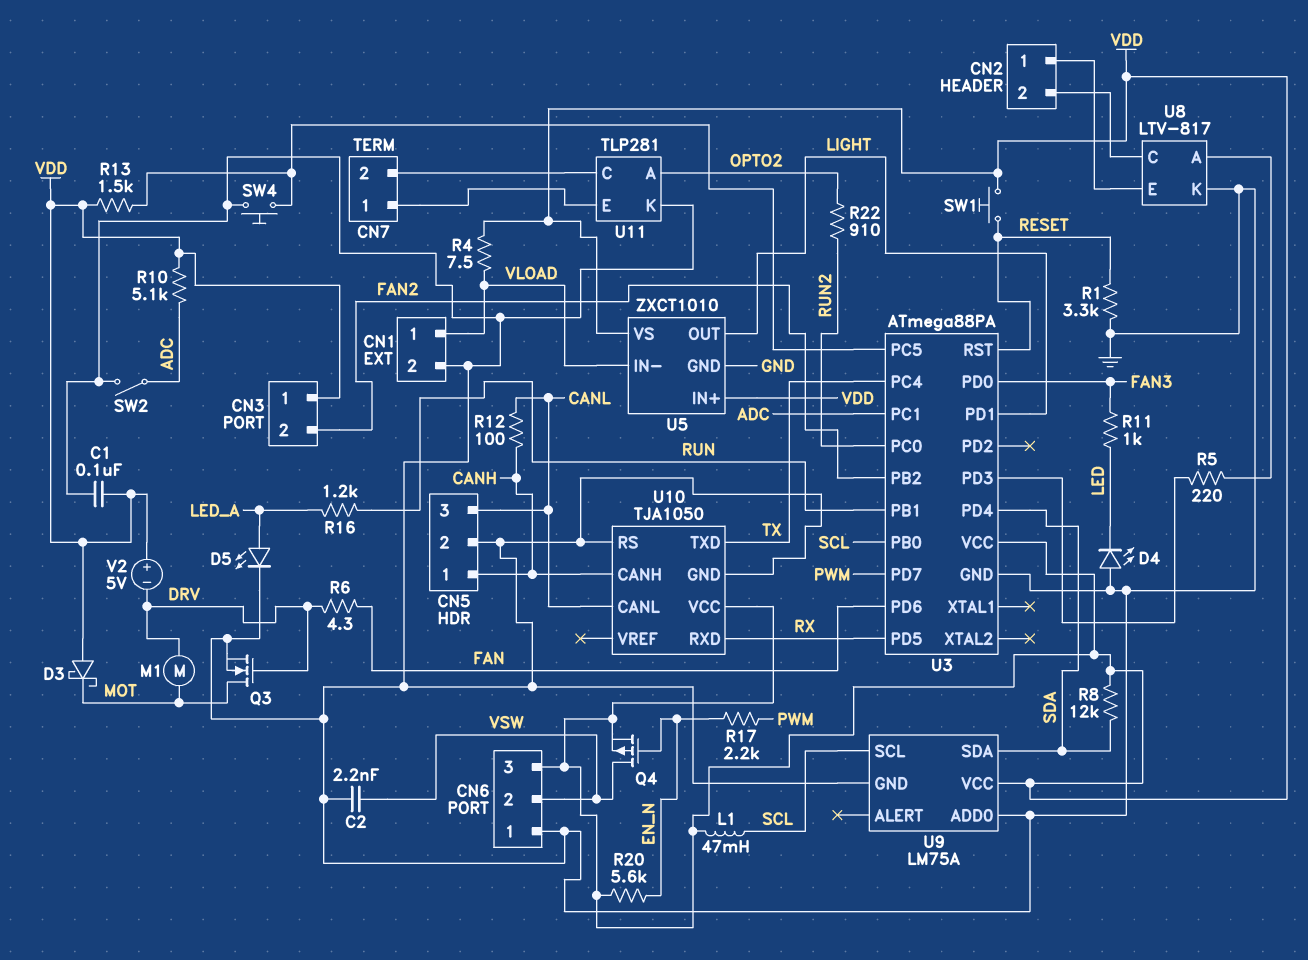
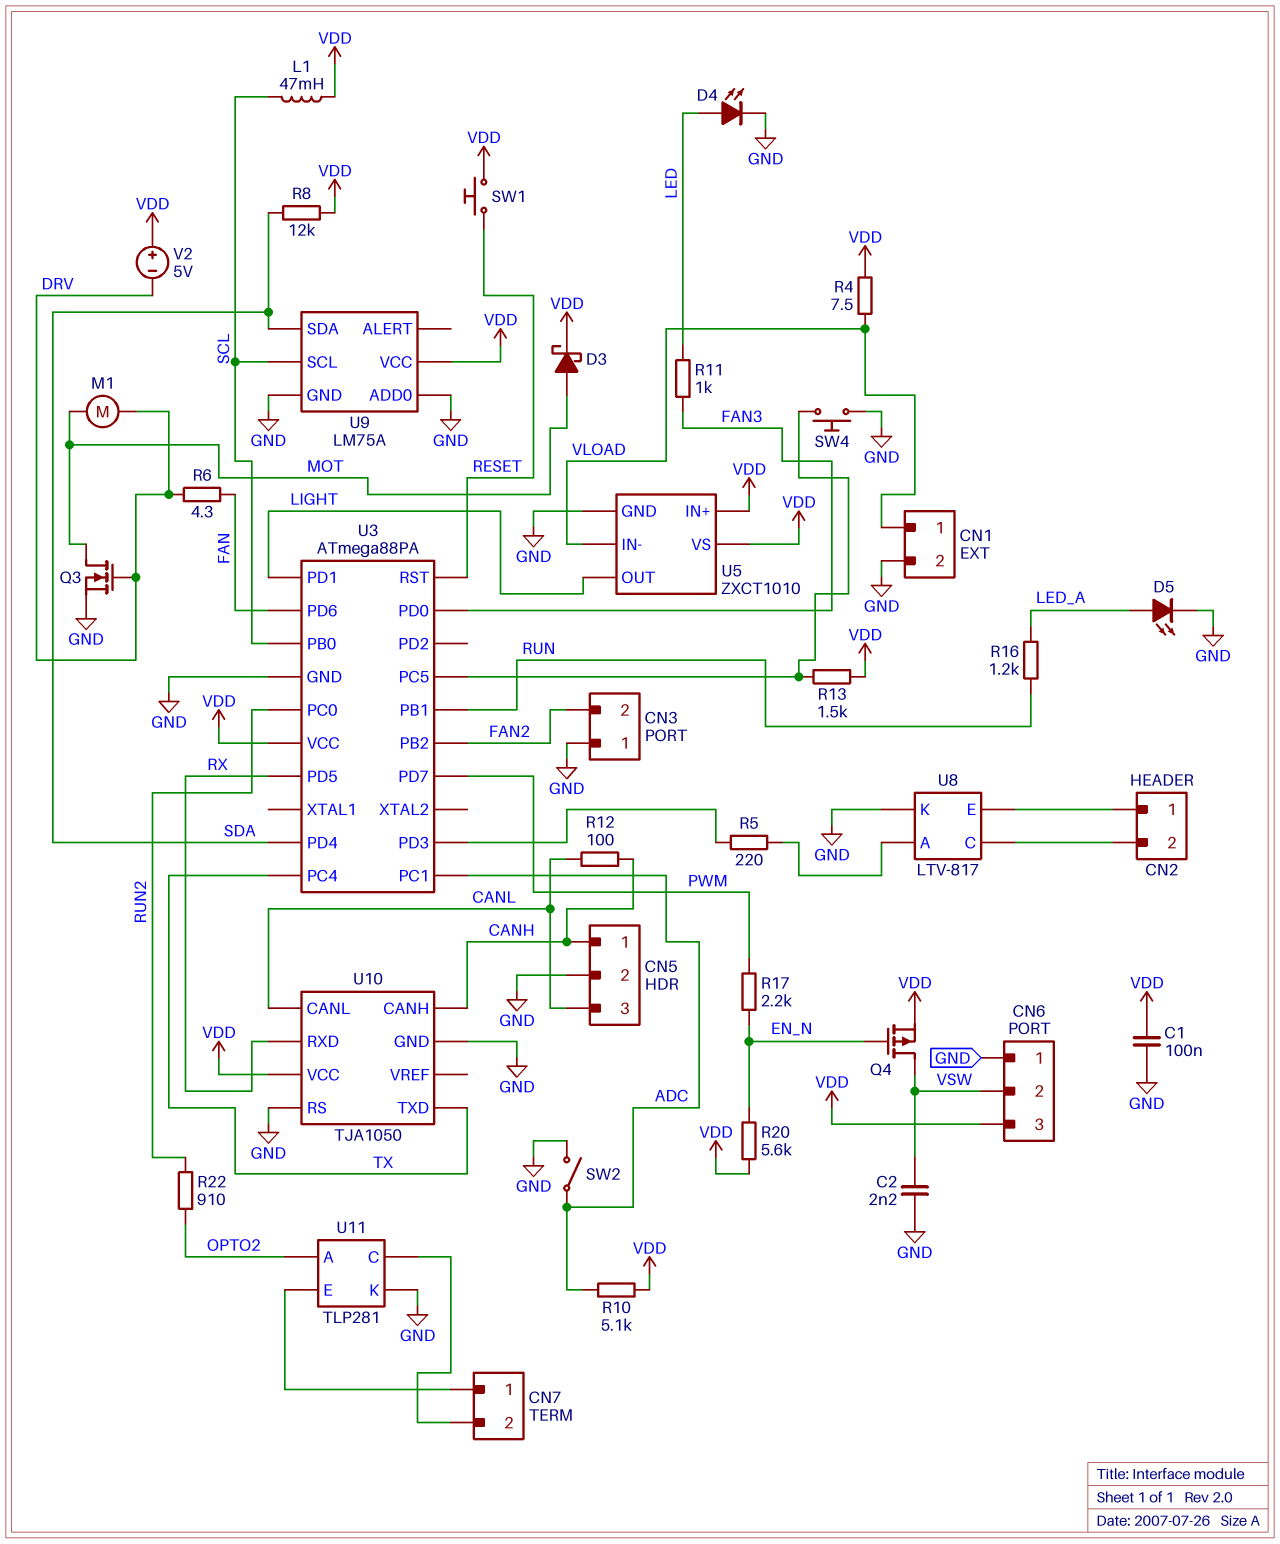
CN3 pin 1: VDD -> GND
D3: schottky (A VDD, K MOT) -> schottky (A MOT, K VDD)
D4: LED (A GND, K LED) -> LED (A LED, K GND)
R1: 3.3k (GND, RESET) -> none

